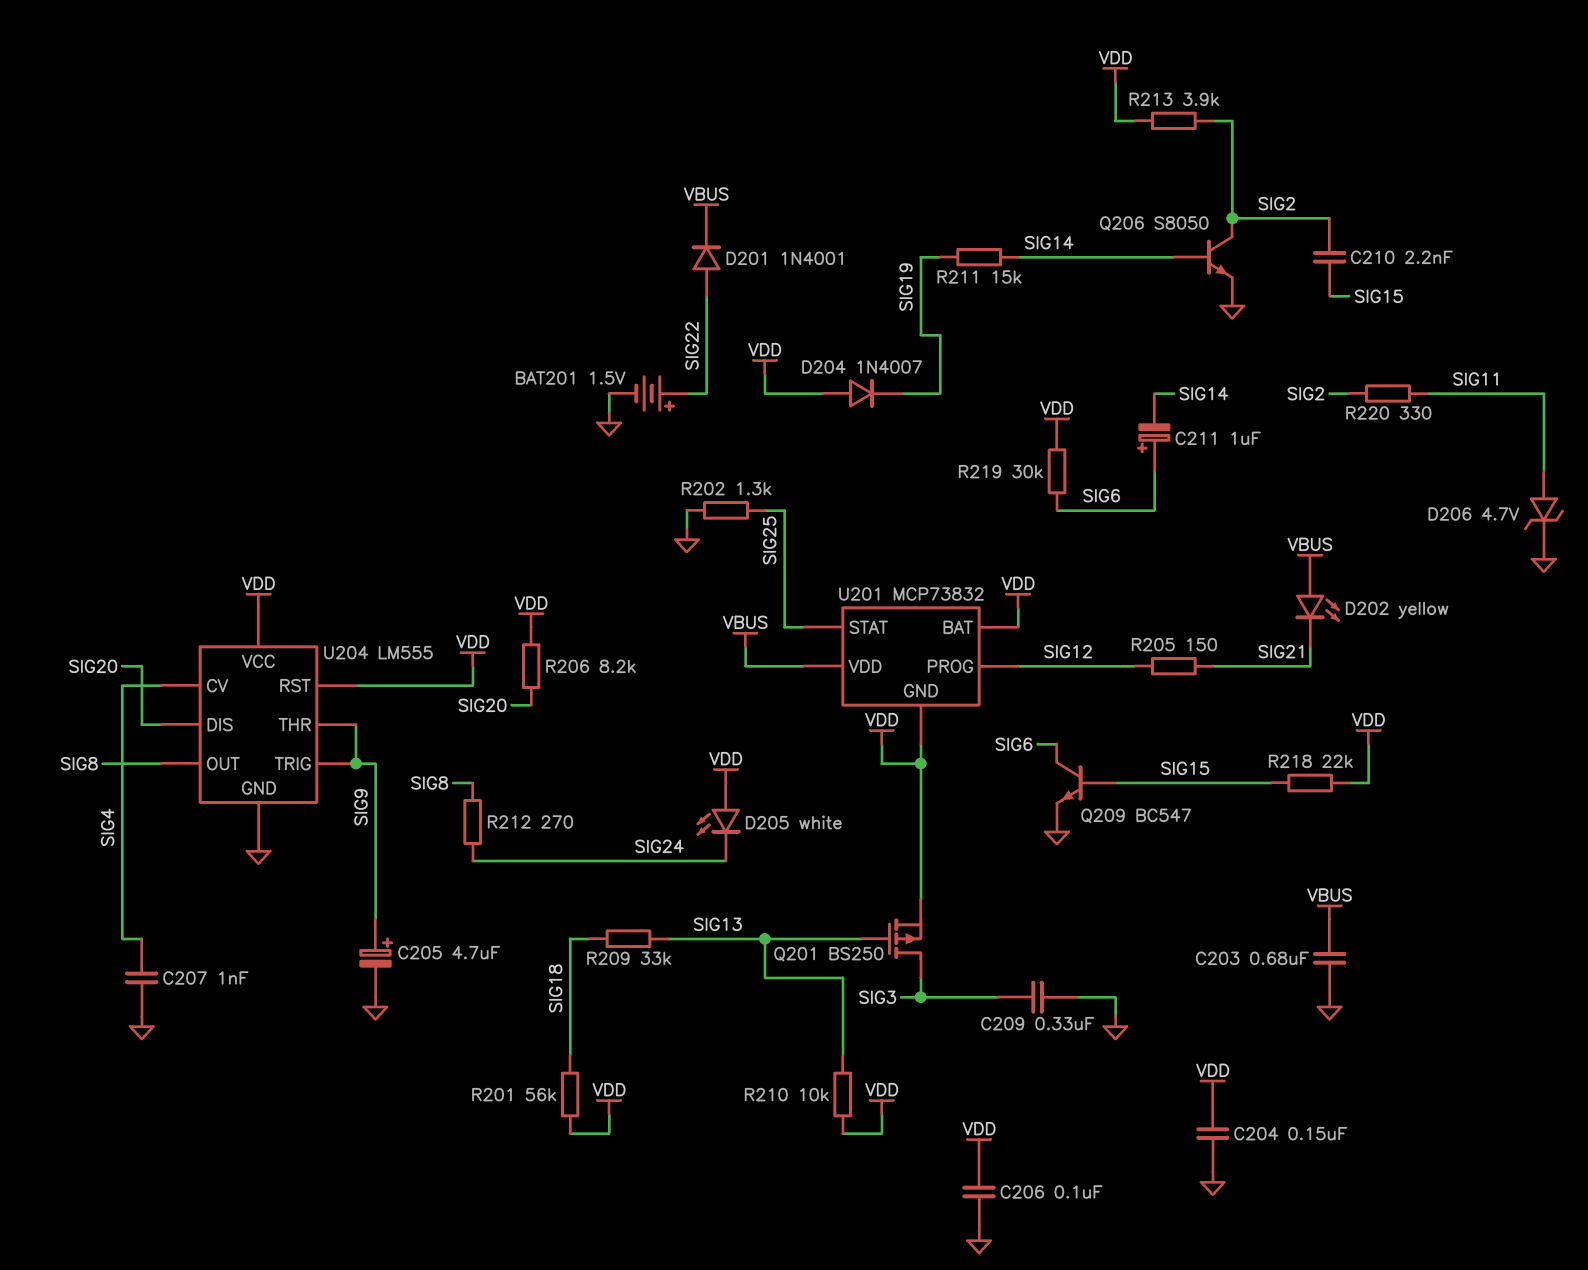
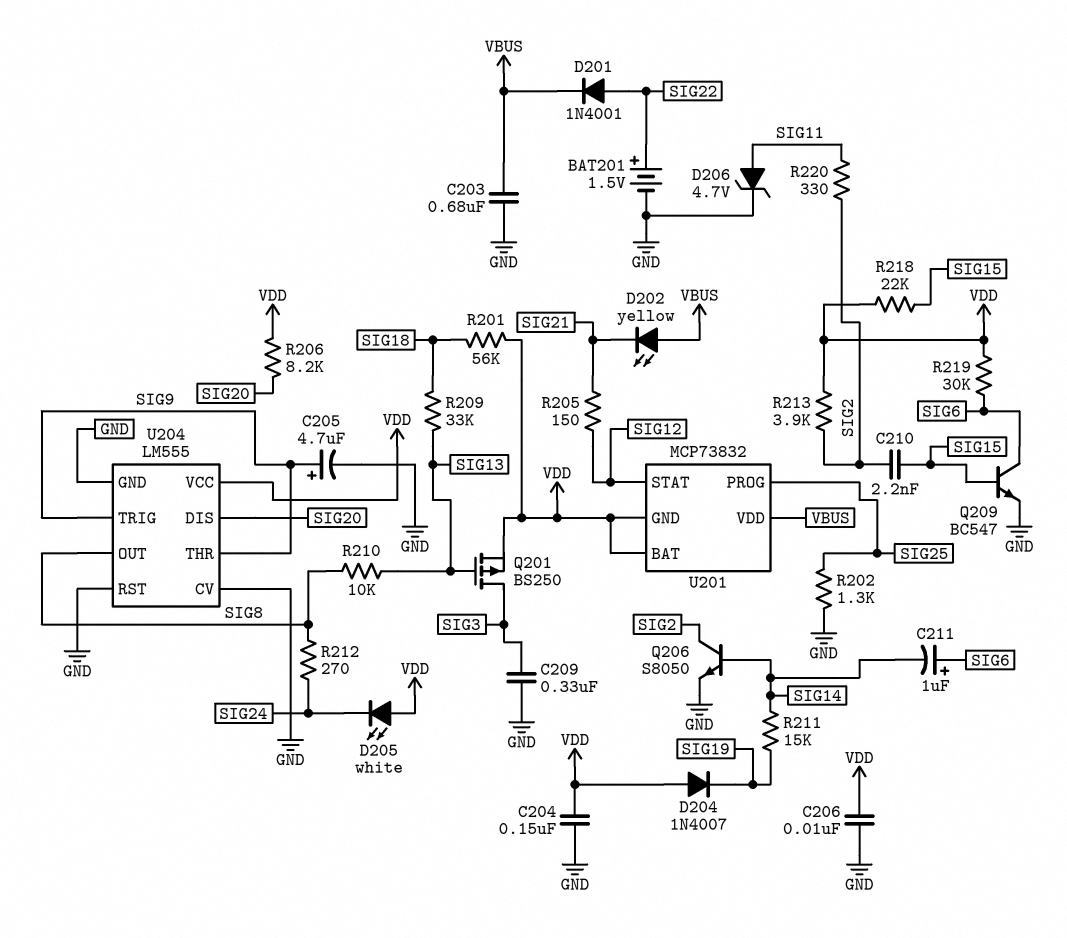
C206: 100nF (GND, VDD) -> 10nF (GND, VDD)
C207: 1nF (GND, SIG4) -> none
R210: 10k (SIG13, VDD) -> 10k (SIG8, SIG13)
U201 pin PROG: SIG12 -> SIG25
U201 pin STAT: SIG25 -> SIG12
U204 pin CV: SIG4 -> GND
U204 pin RST: VDD -> GND

